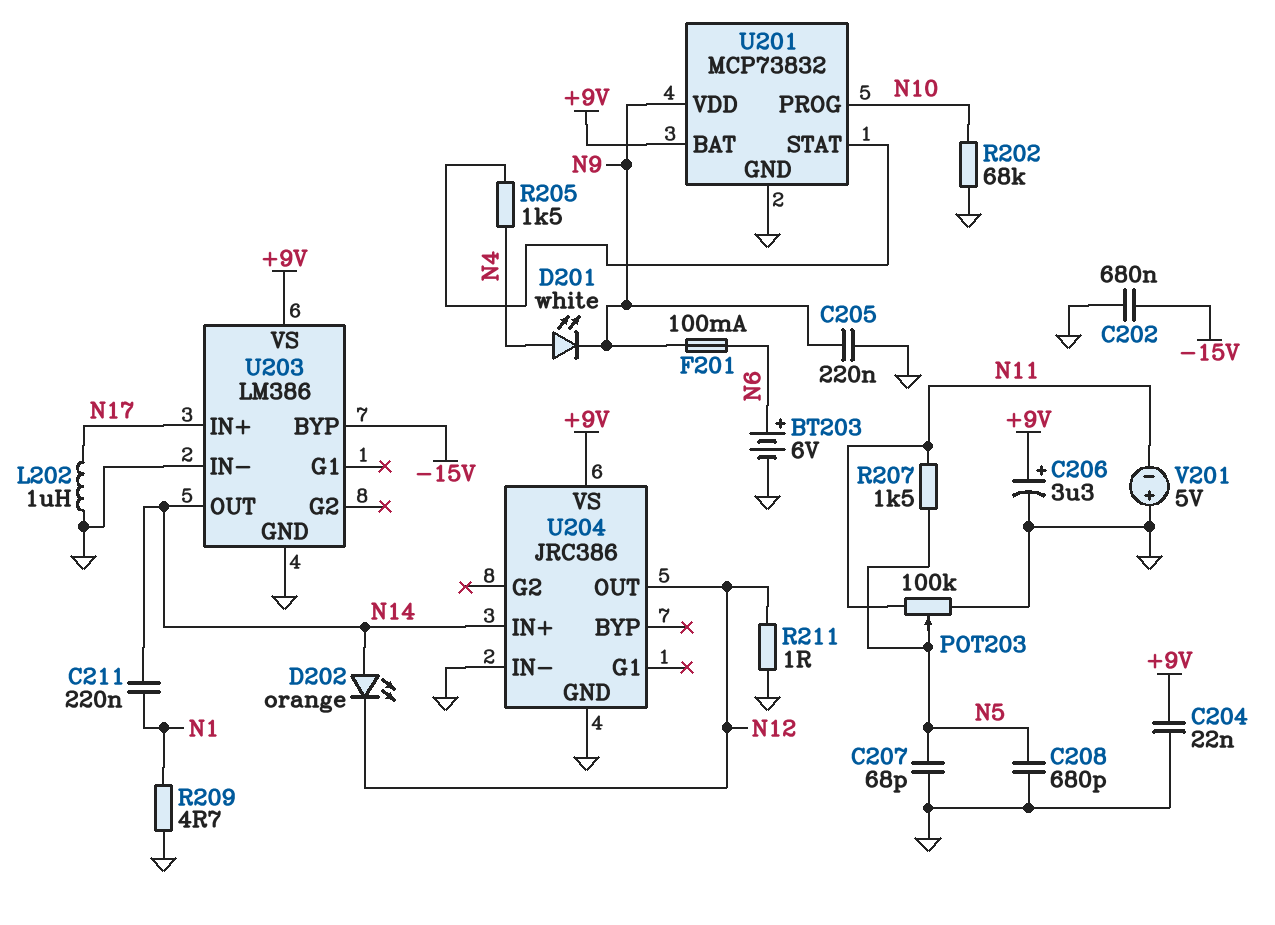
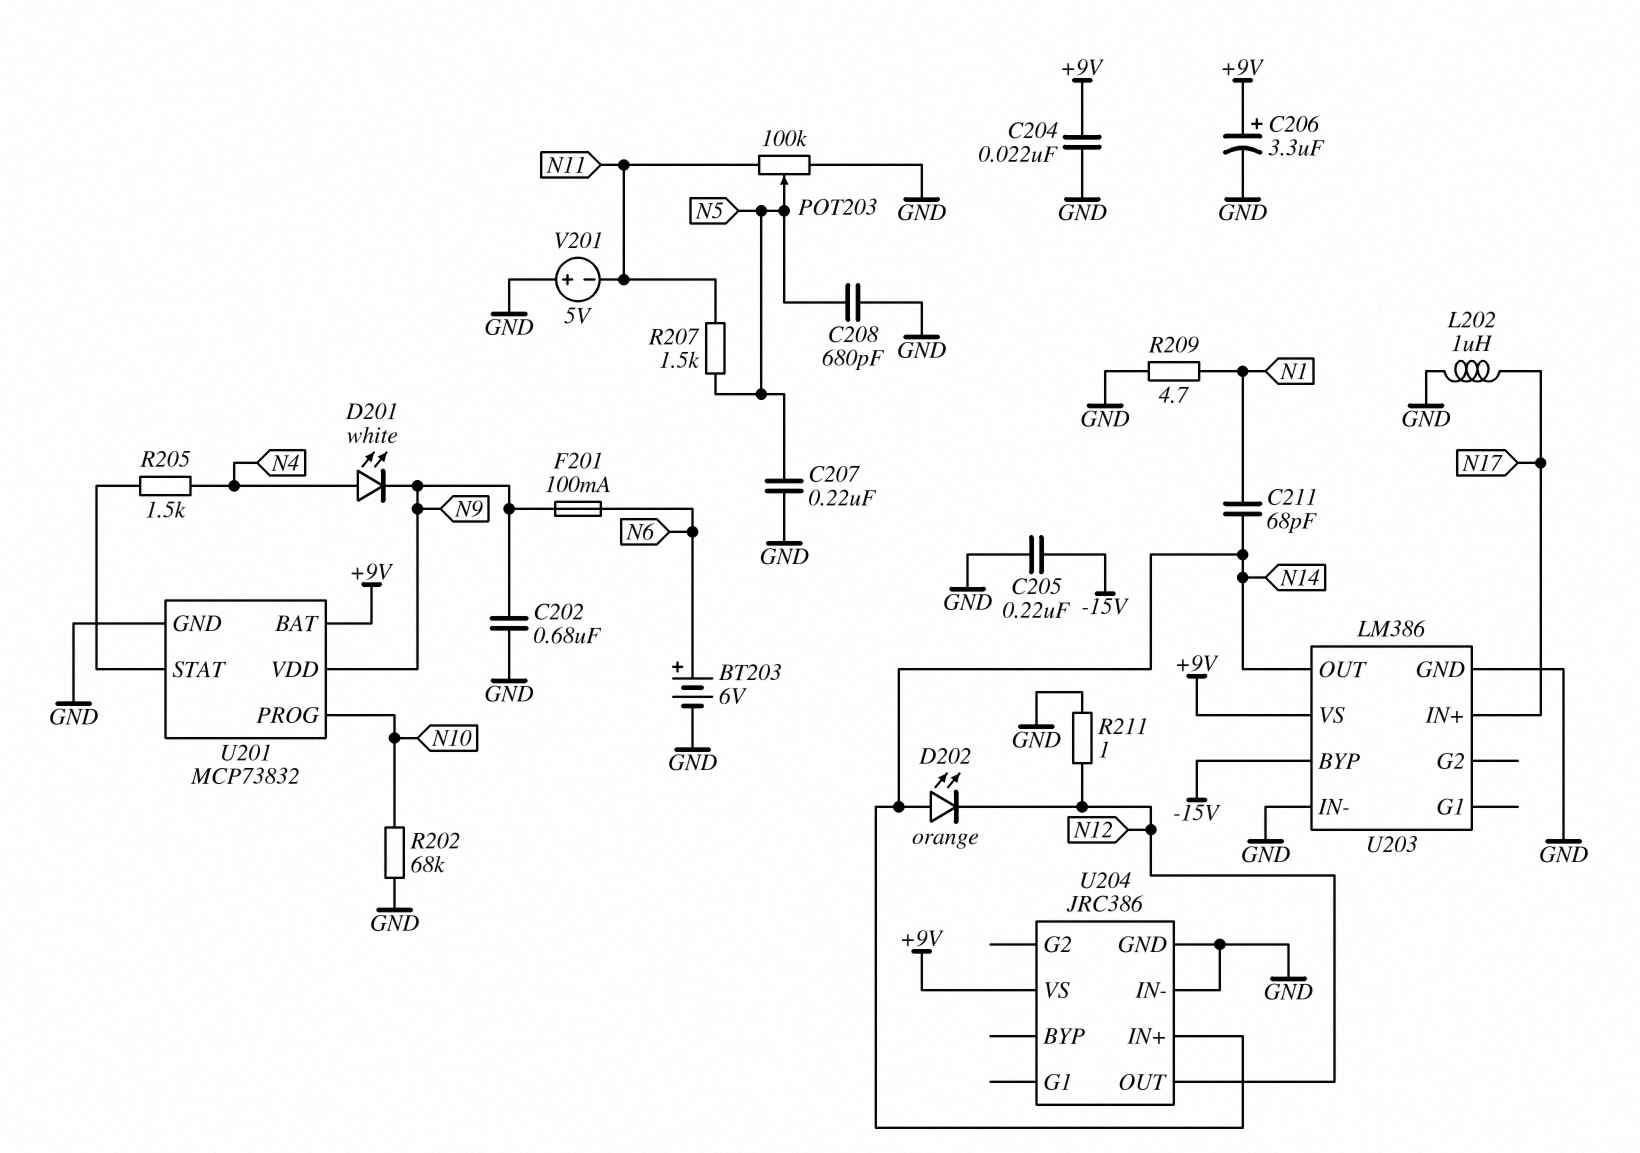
C202: 680nF (-15V, GND) -> 680nF (GND, N9)
C205: 220nF (GND, N9) -> 220nF (-15V, GND)
C207: 68pF (GND, N5) -> 220nF (GND, N5)
C211: 220nF (N1, N14) -> 68pF (N1, N14)

